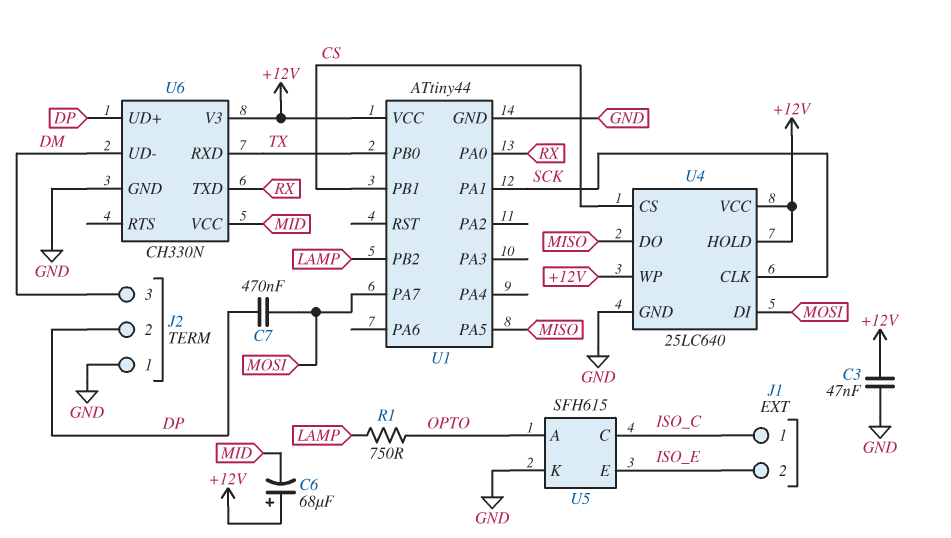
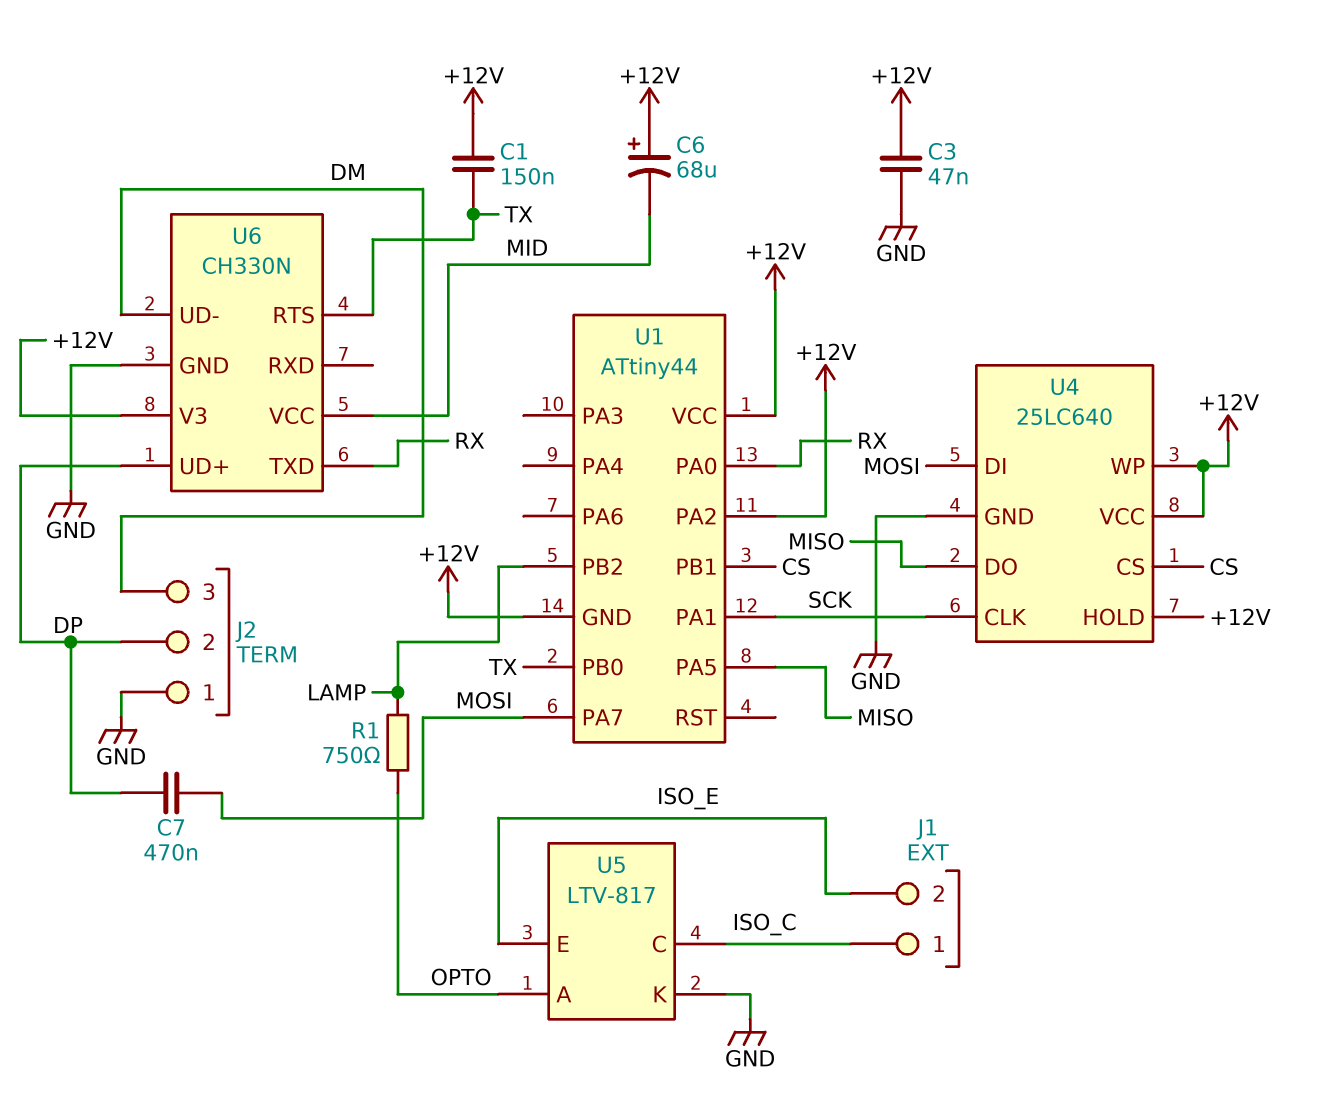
C1: none -> 150nF (+12V, TX)
U1 pin GND: GND -> +12V
U1 pin PA2: none -> +12V
U5: SFH615 -> LTV-817
U6 pin RTS: none -> TX
U6 pin RXD: TX -> none

